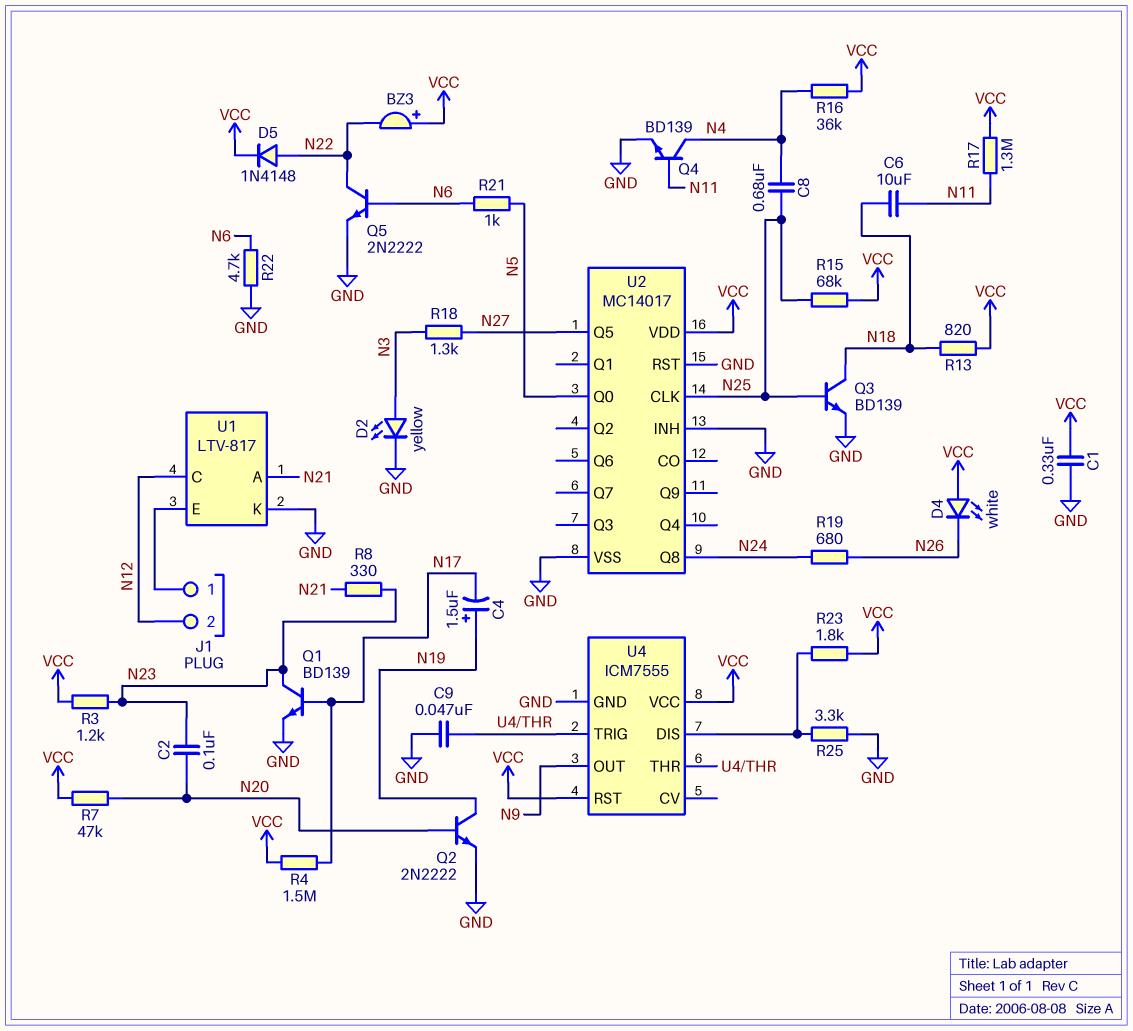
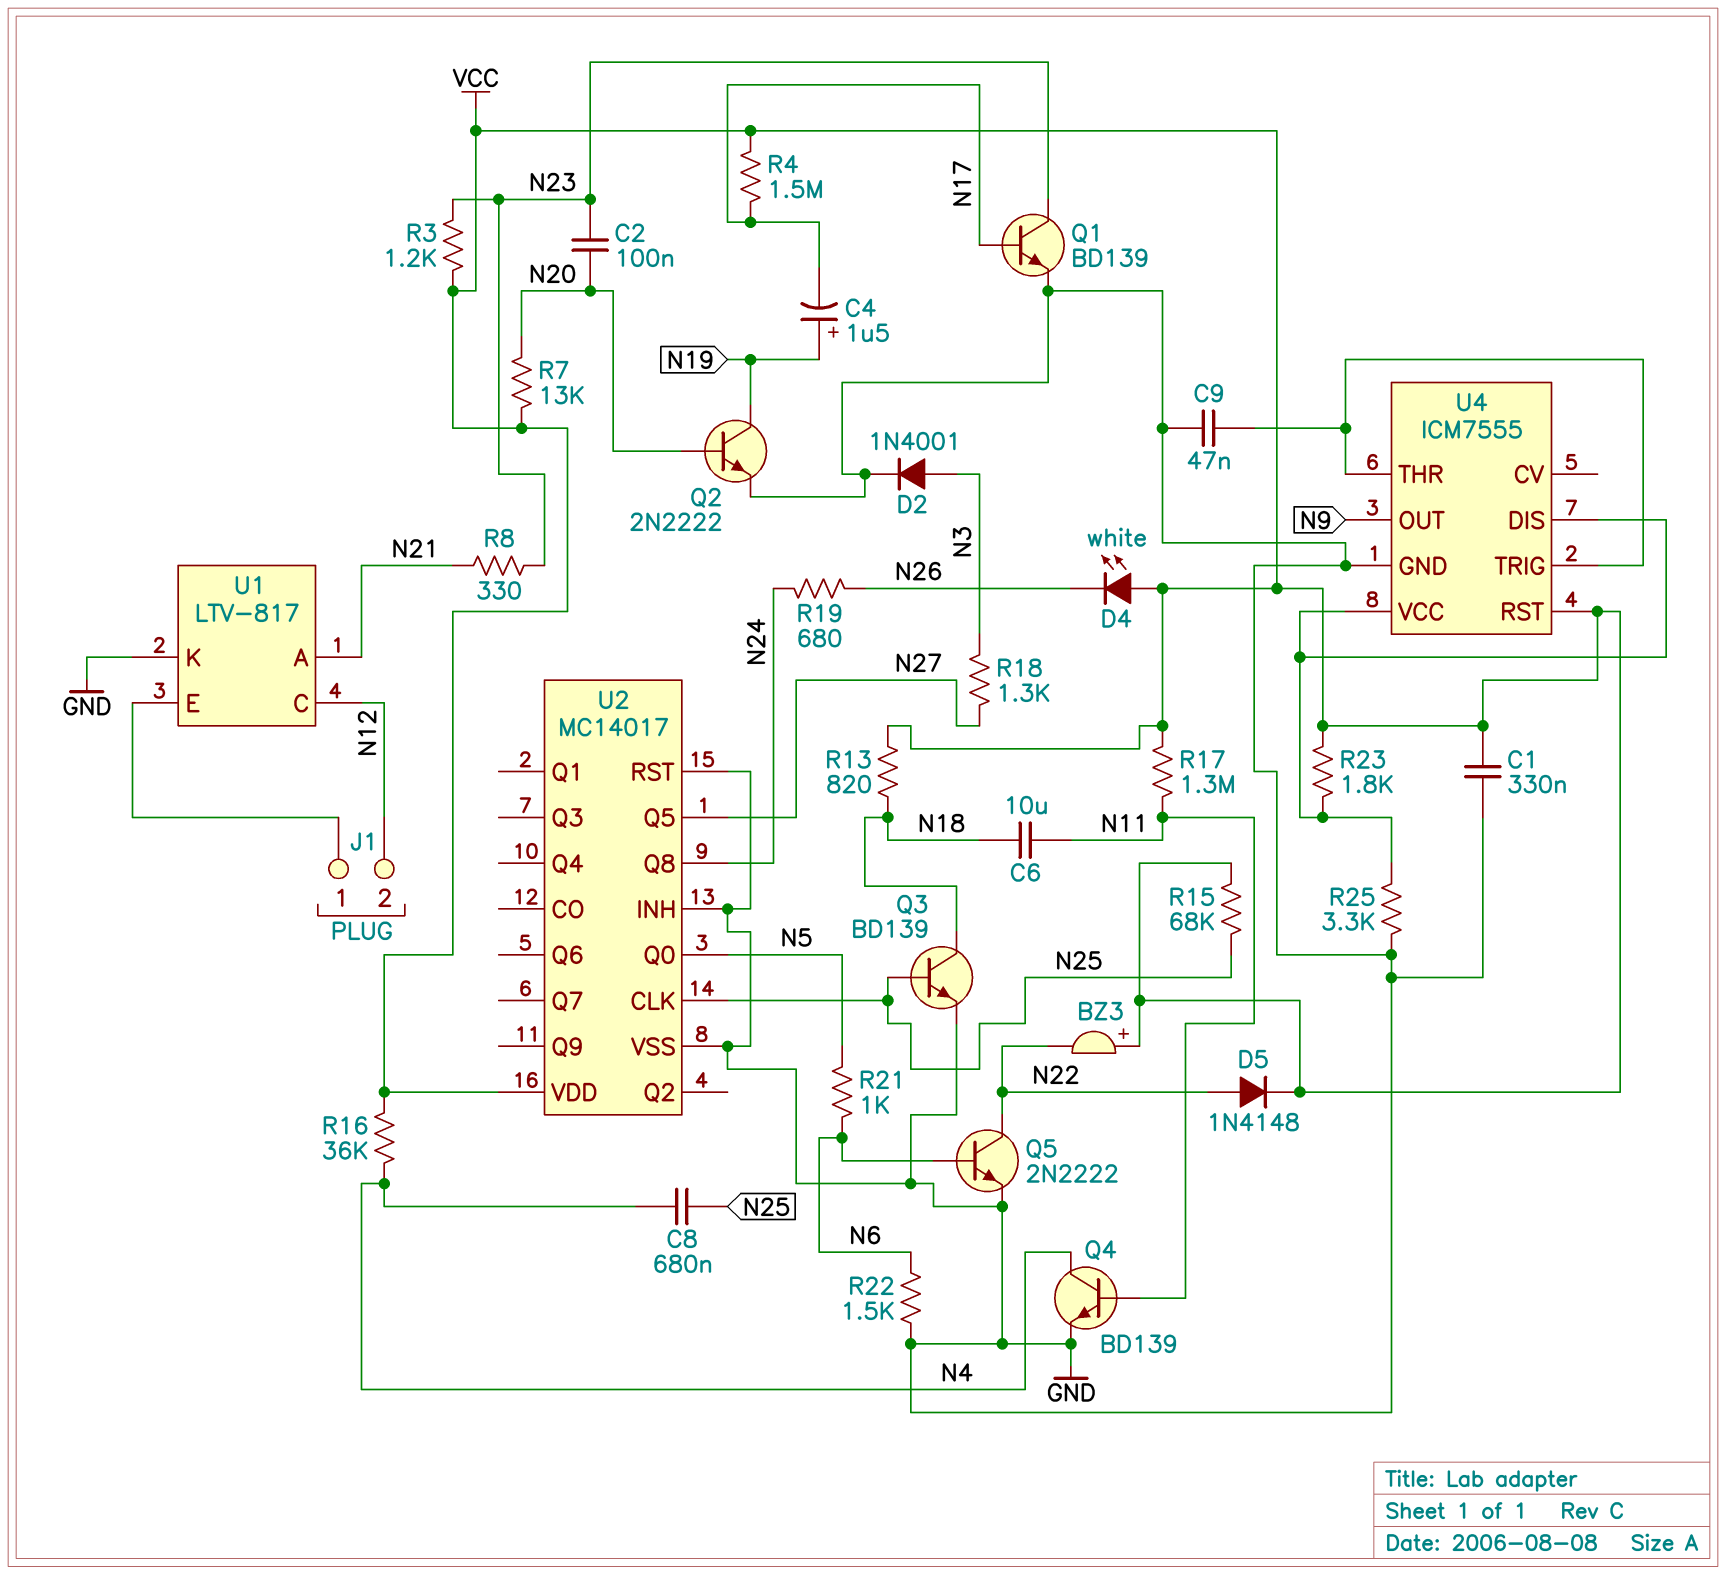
D2: LED yellow (A N3, K GND) -> diode 1N4001 (A N3, K GND)
R7: 47k (N20, VCC) -> 13k (N20, VCC)
R22: 4.7k (GND, N6) -> 1.5k (GND, N6)
U4 pin VCC: VCC -> U4/DIS

